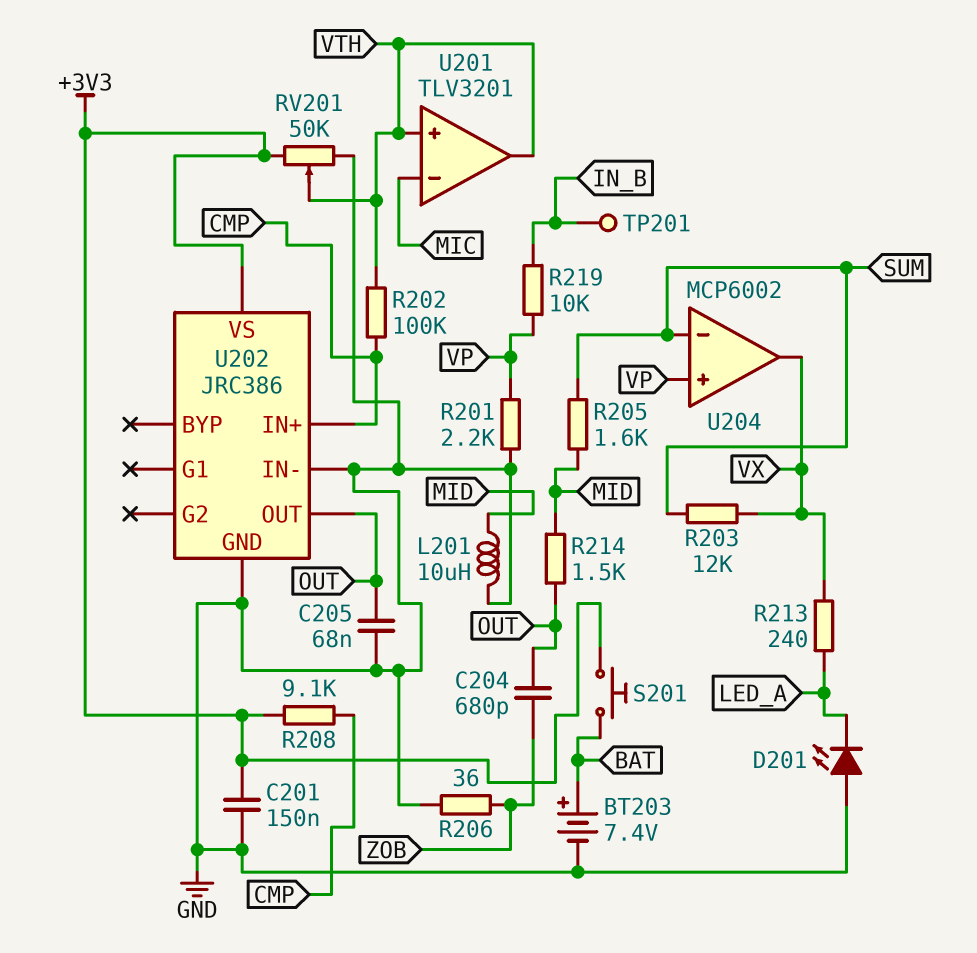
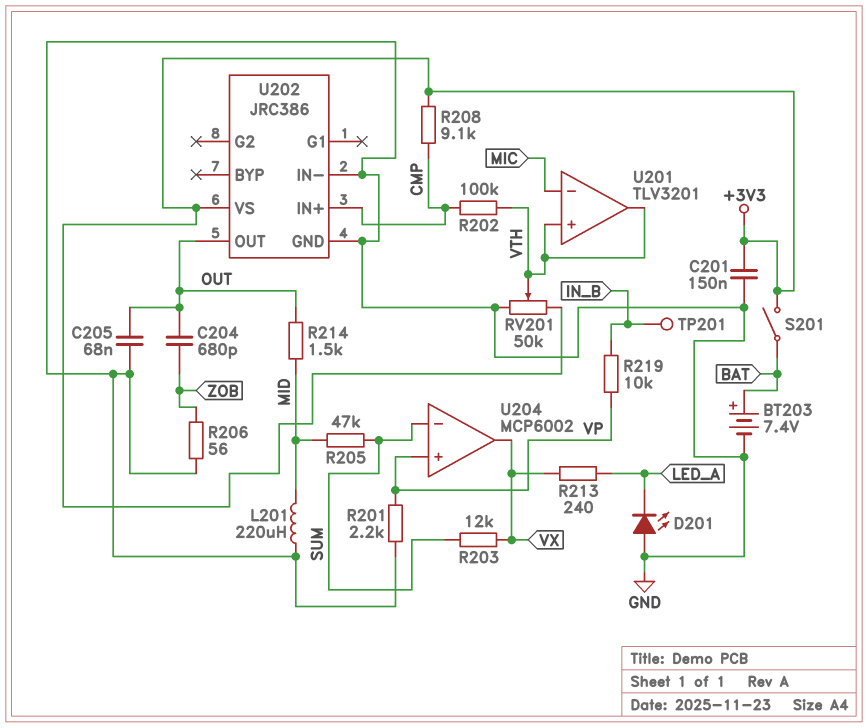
L201: 10uH (GND, MID) -> 220uH (GND, MID)
R205: 1.6k (MID, SUM) -> 47k (MID, SUM)
R206: 36 (GND, ZOB) -> 56 (GND, ZOB)
S201: button (+3V3, BAT) -> switch (+3V3, BAT)

